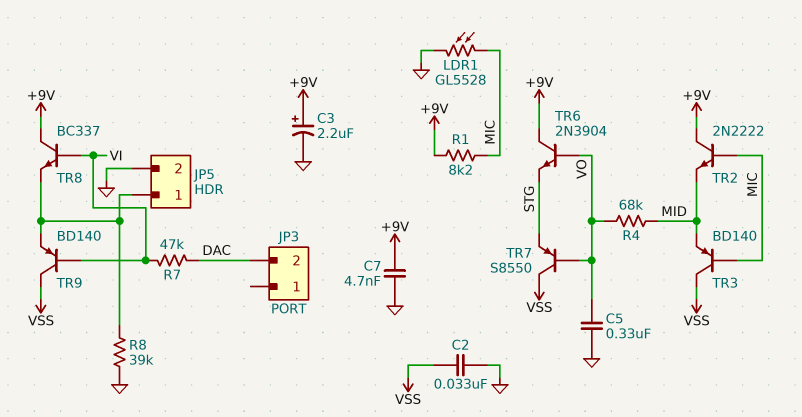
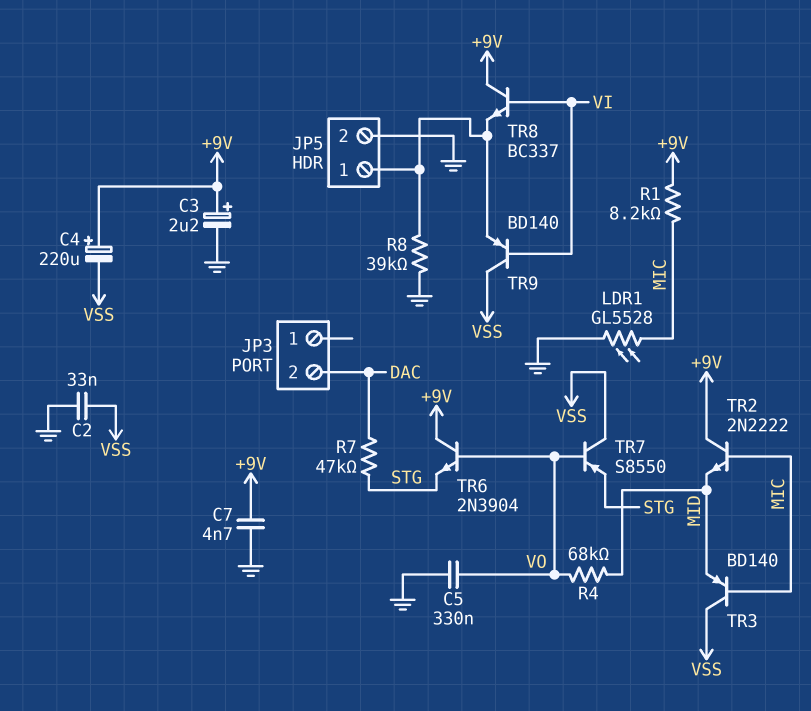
C4: none -> 220uF (plus +9V, minus VSS)
R7: 47k (DAC, VI) -> 47k (DAC, STG)

